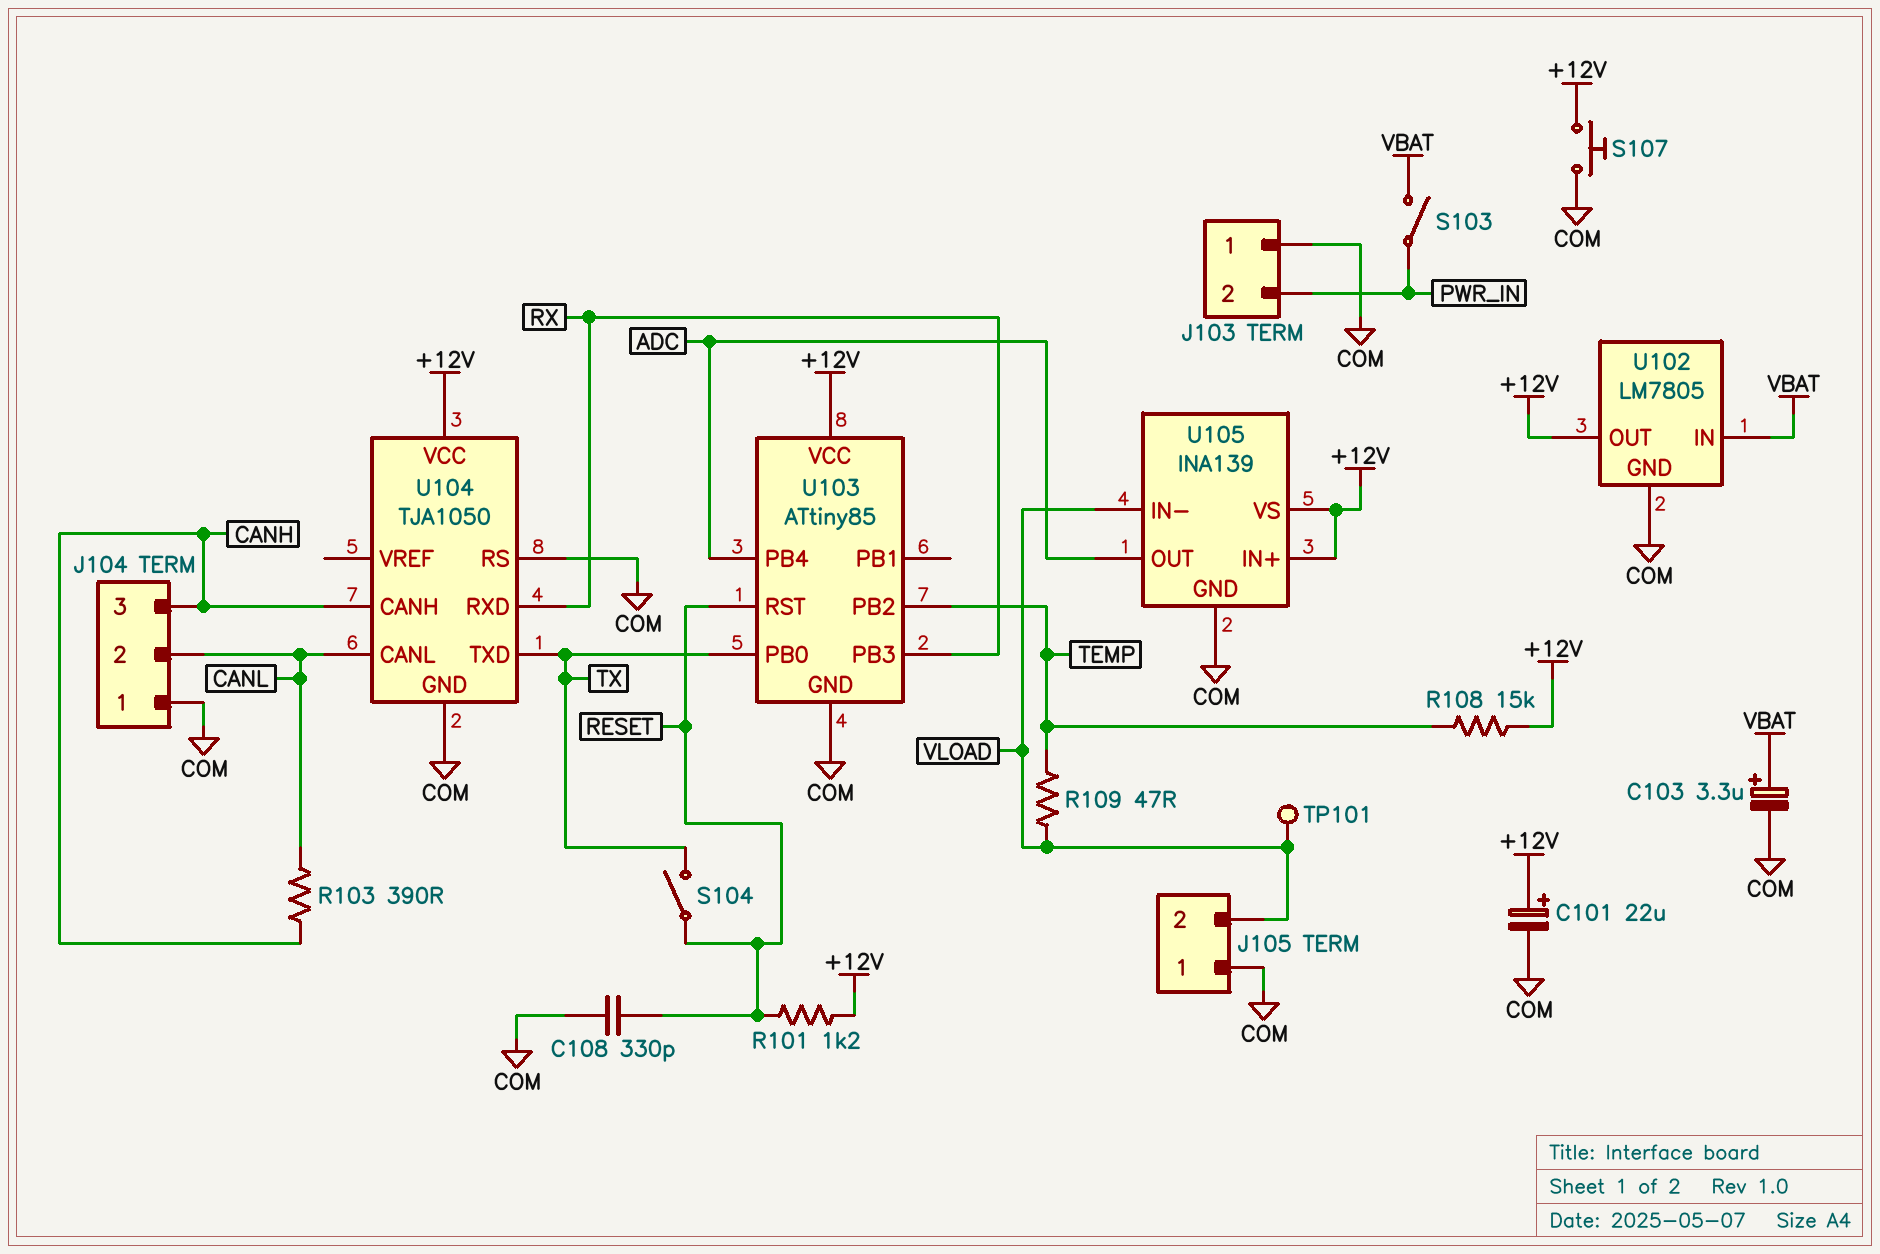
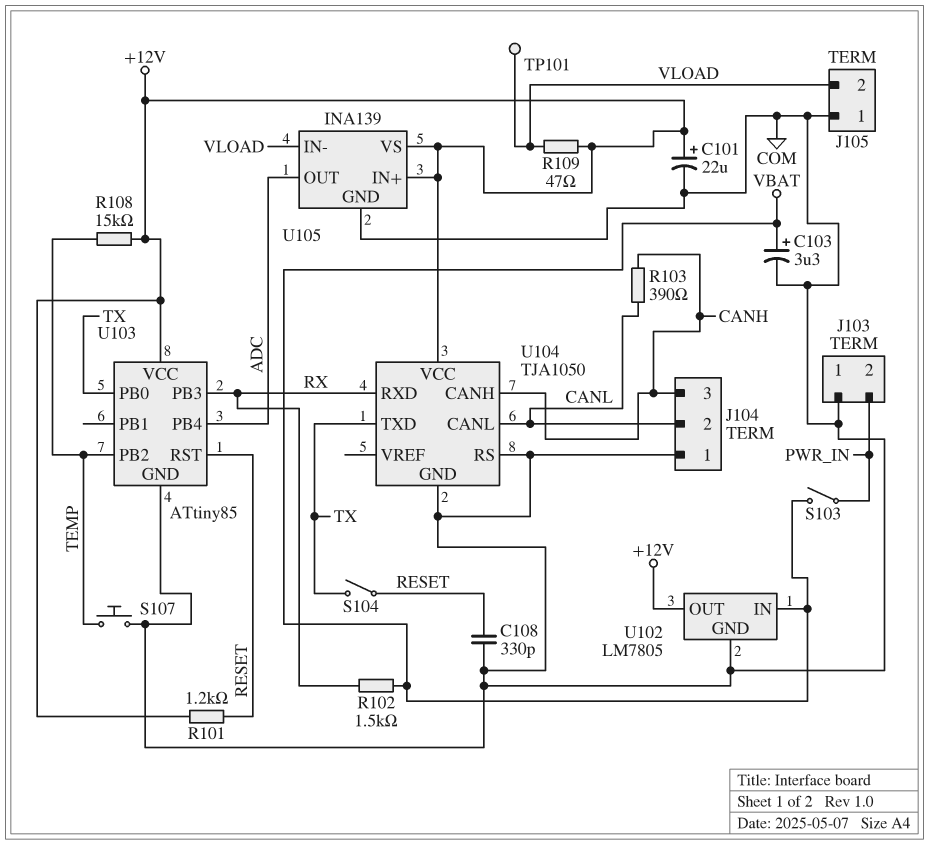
R102: none -> 1.5k (RX, VBAT)
R109: 47 (TEMP, VLOAD) -> 47 (+12V, VLOAD)
S107: button (+12V, COM) -> button (COM, TEMP)

